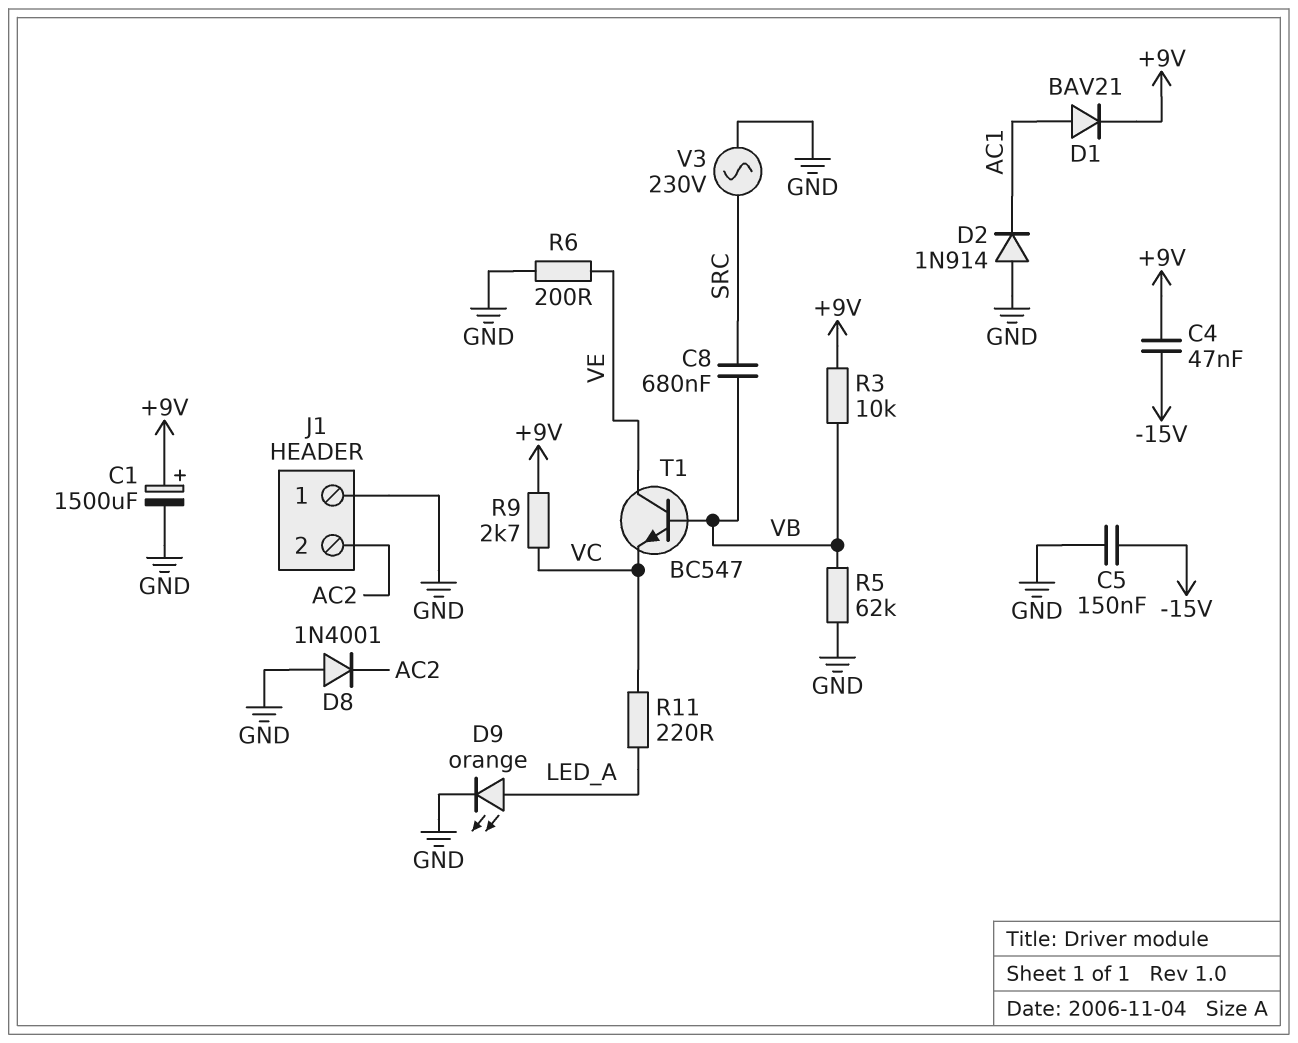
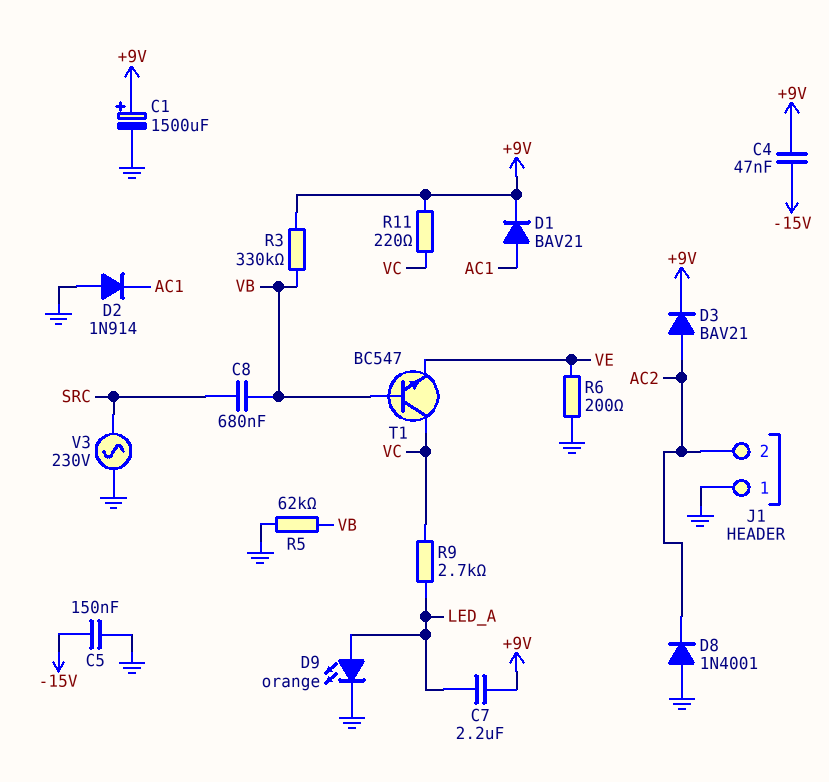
C7: none -> 2.2uF (+9V, LED_A)
D3: none -> diode BAV21 (A AC2, K +9V)
R3: 10k (+9V, VB) -> 330k (+9V, VB)
R9: 2.7k (+9V, VC) -> 2.7k (LED_A, VC)
R11: 220 (LED_A, VC) -> 220 (+9V, VC)
T1: NPN BC547 (B VB, C VE, E VC) -> NPN BC547 (B VB, C VC, E VE)

